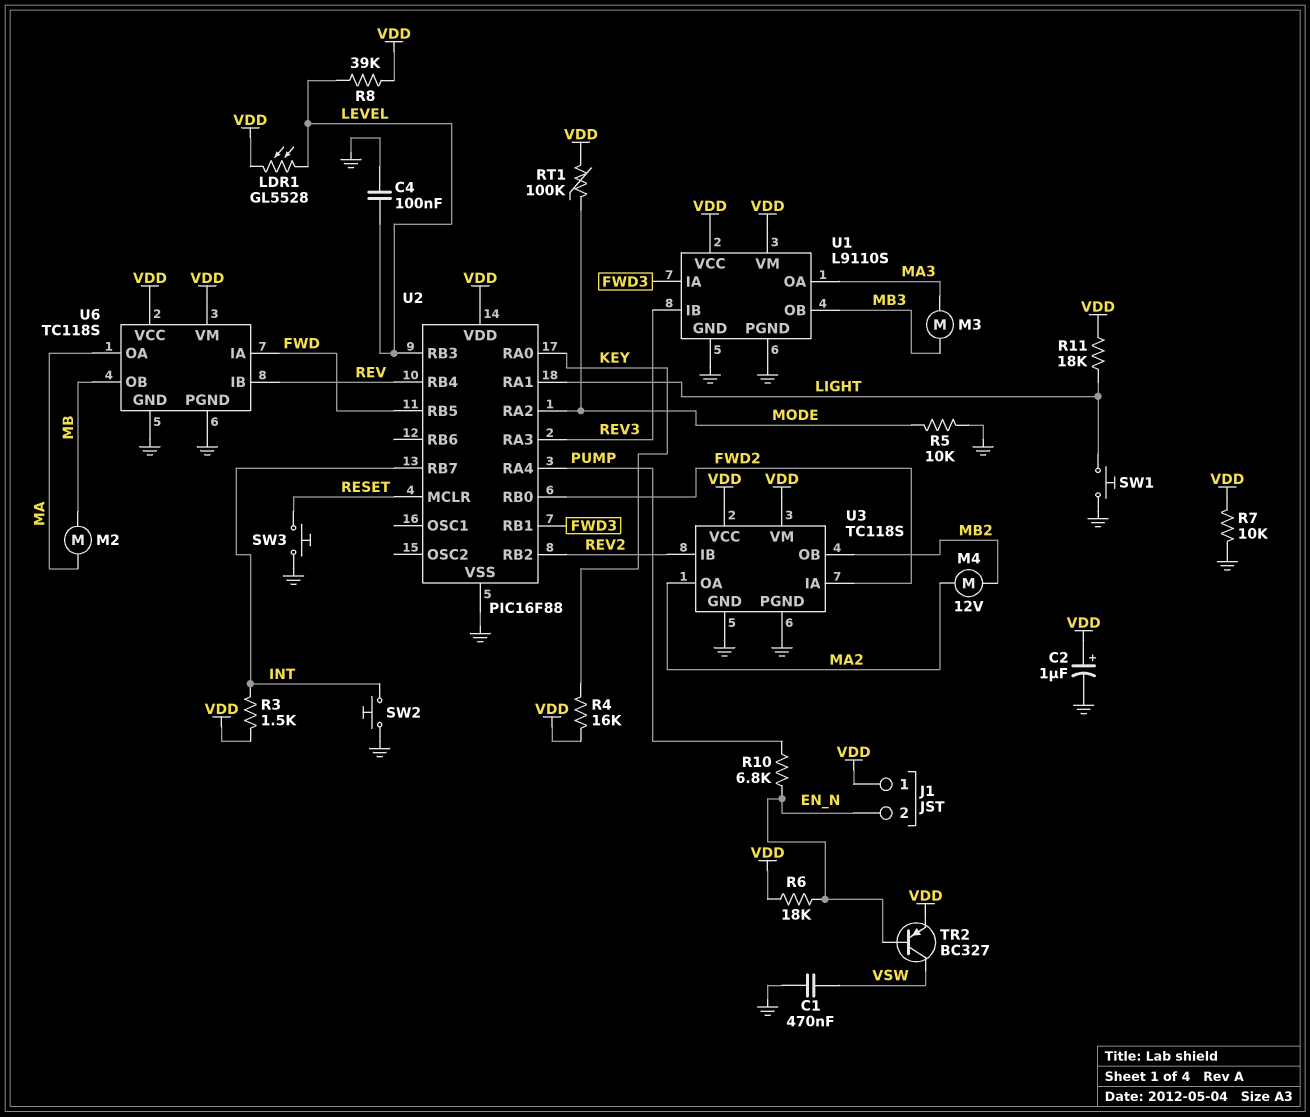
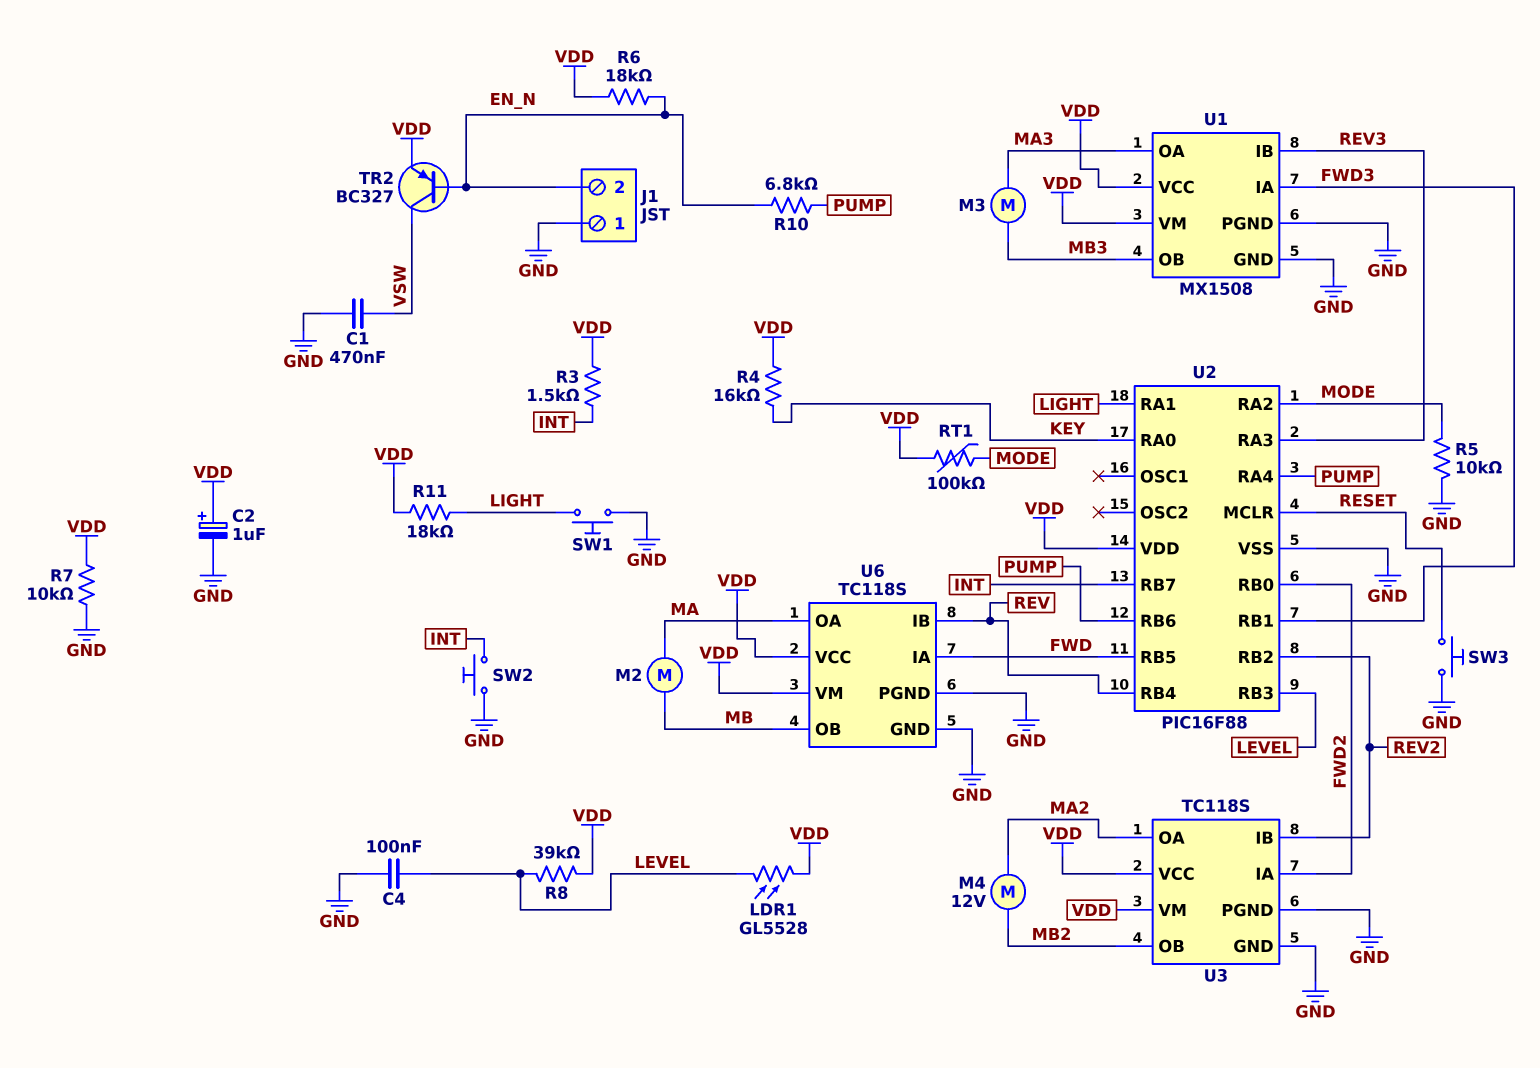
J1 pin 1: VDD -> GND
U1: L9110S -> MX1508
U2 pin RB6: none -> PUMP

